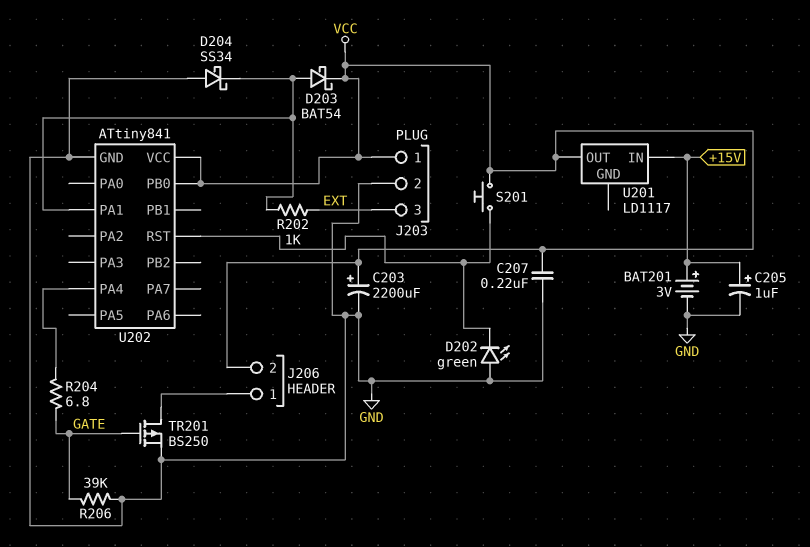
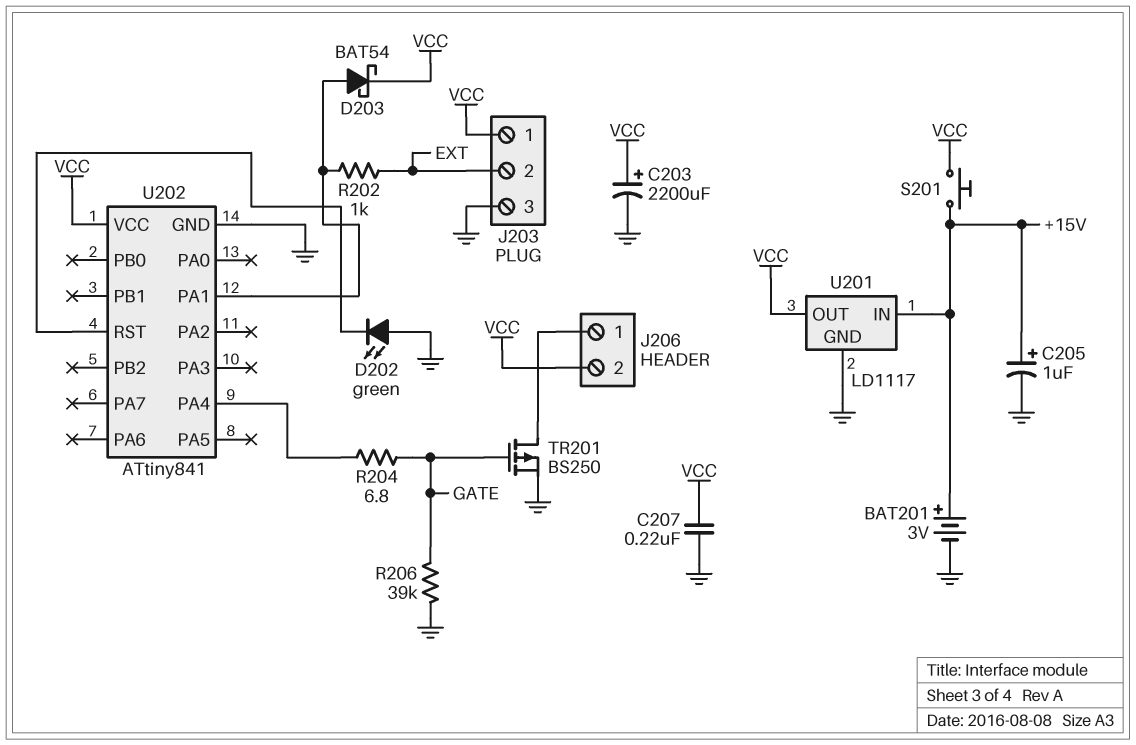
D204: schottky SS34 (A GND, K U202/PA1) -> none
J203 pin 2: GND -> EXT
J203 pin 3: EXT -> GND
S201: button (U202/RST, VCC) -> button (+15V, VCC)
U201 pin GND: none -> GND
U202 pin PB0: VCC -> none

